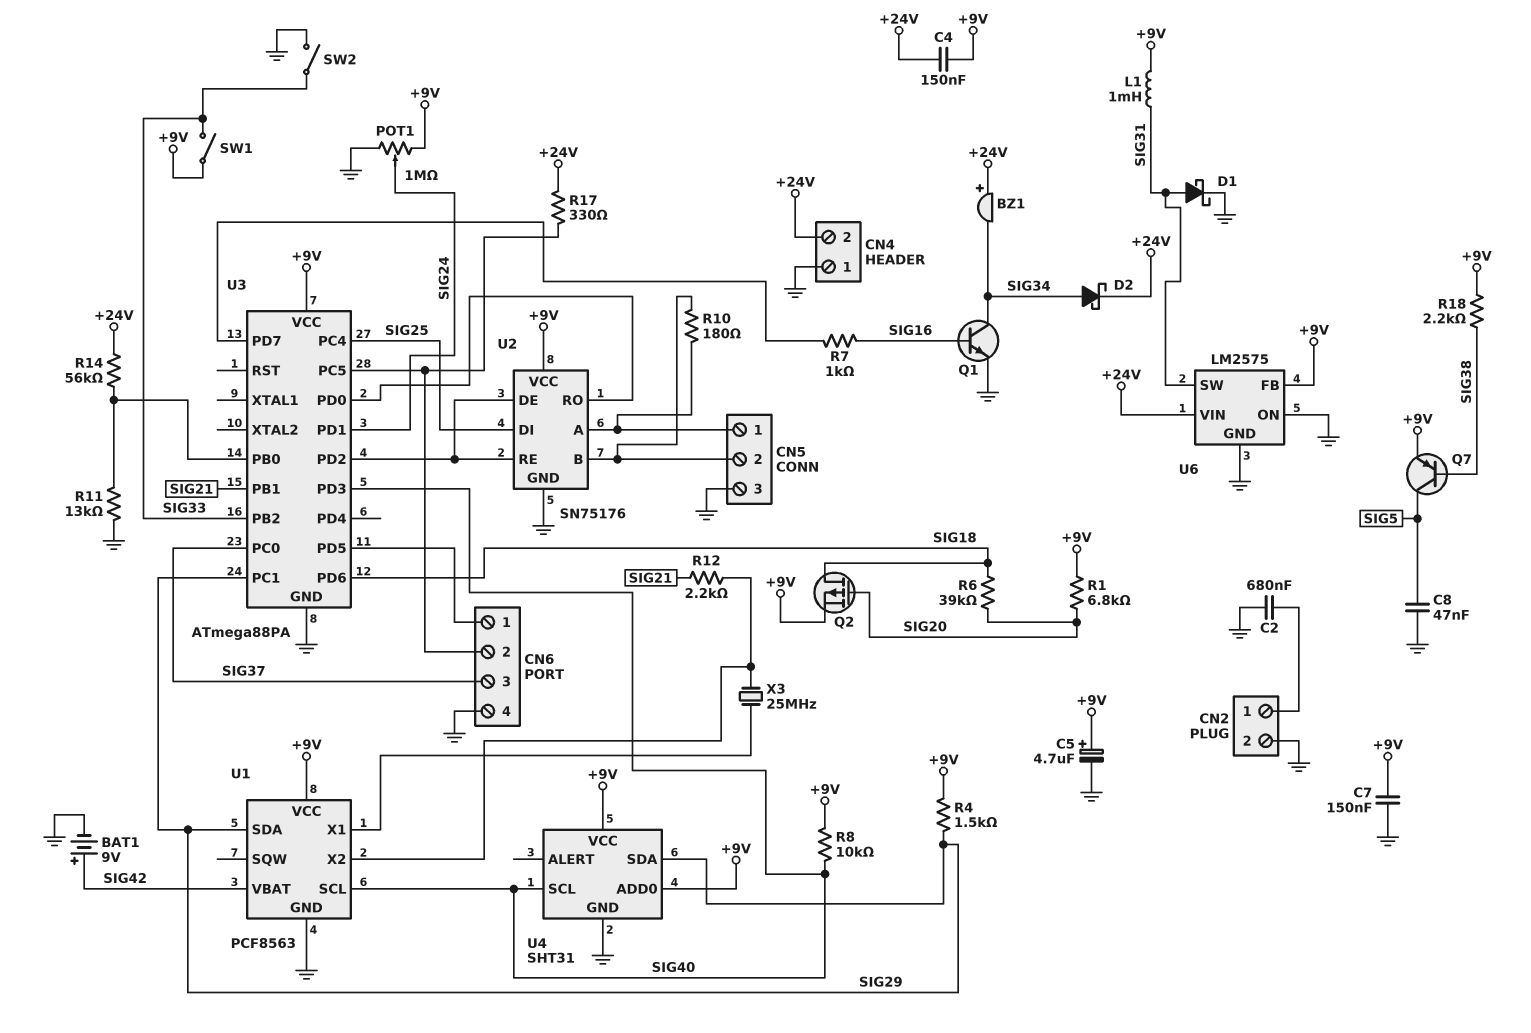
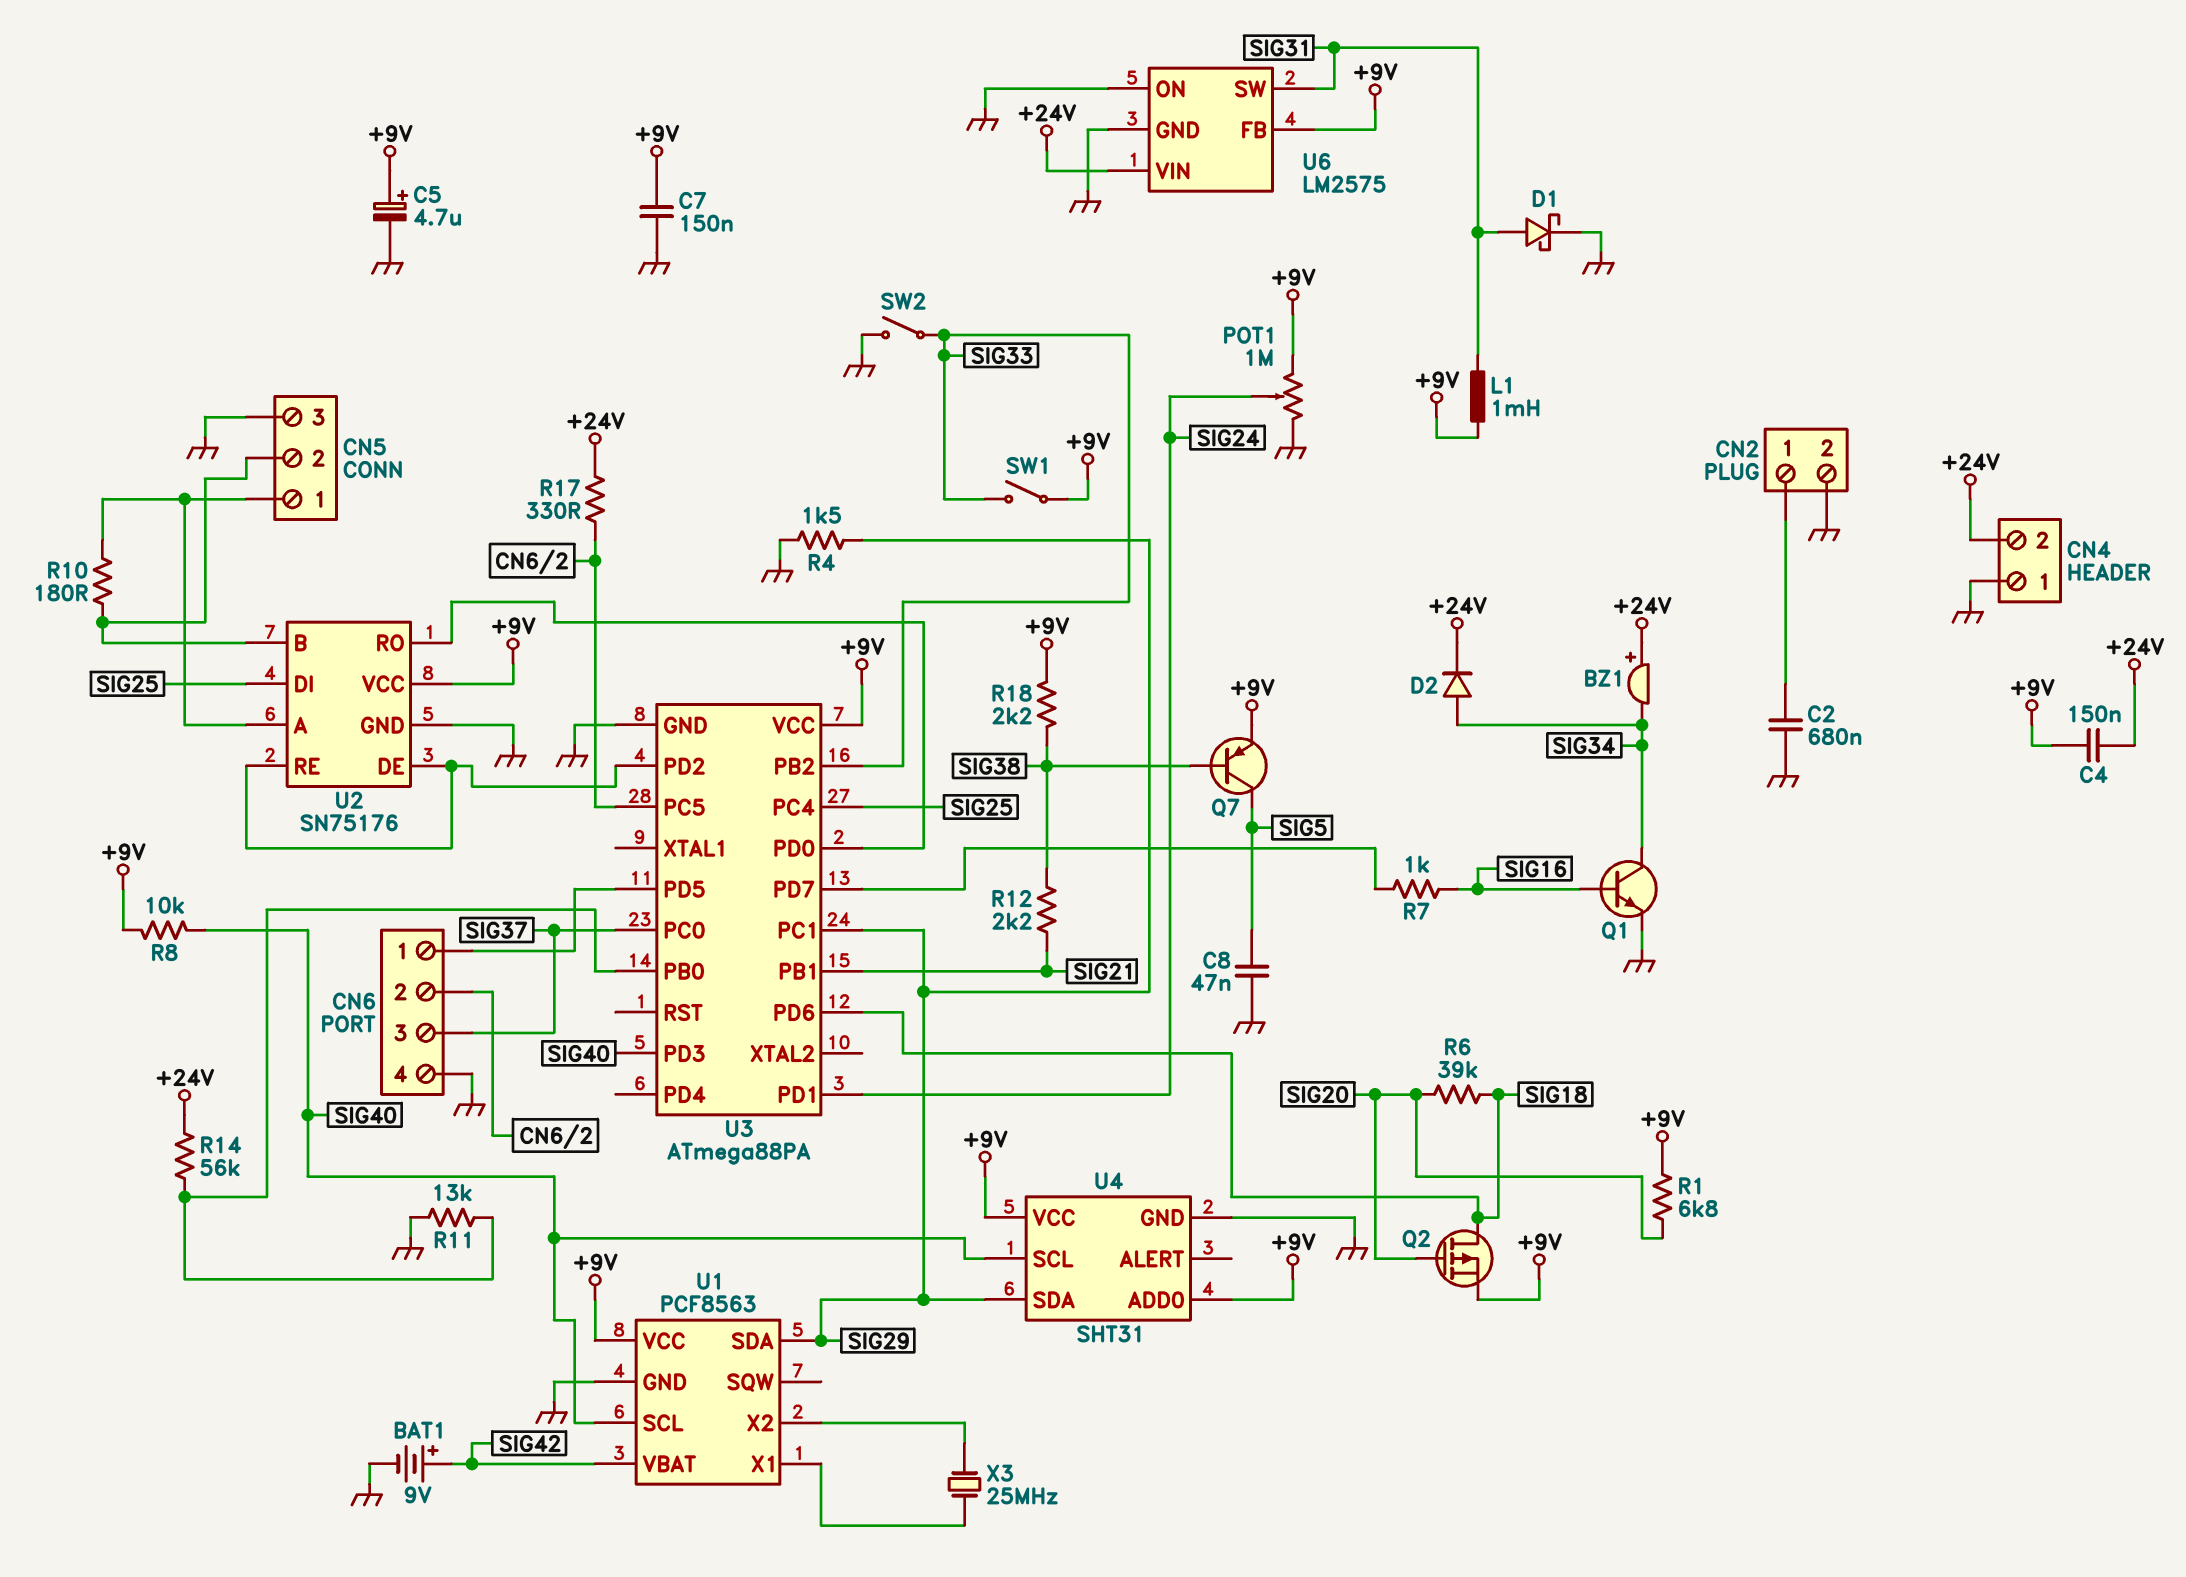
D2: schottky (A SIG34, K +24V) -> diode (A SIG34, K +24V)
R4: 1.5k (+9V, SIG29) -> 1.5k (GND, SIG29)
R12: 2.2k (SIG21, U1/X2) -> 2.2k (SIG21, SIG38)

